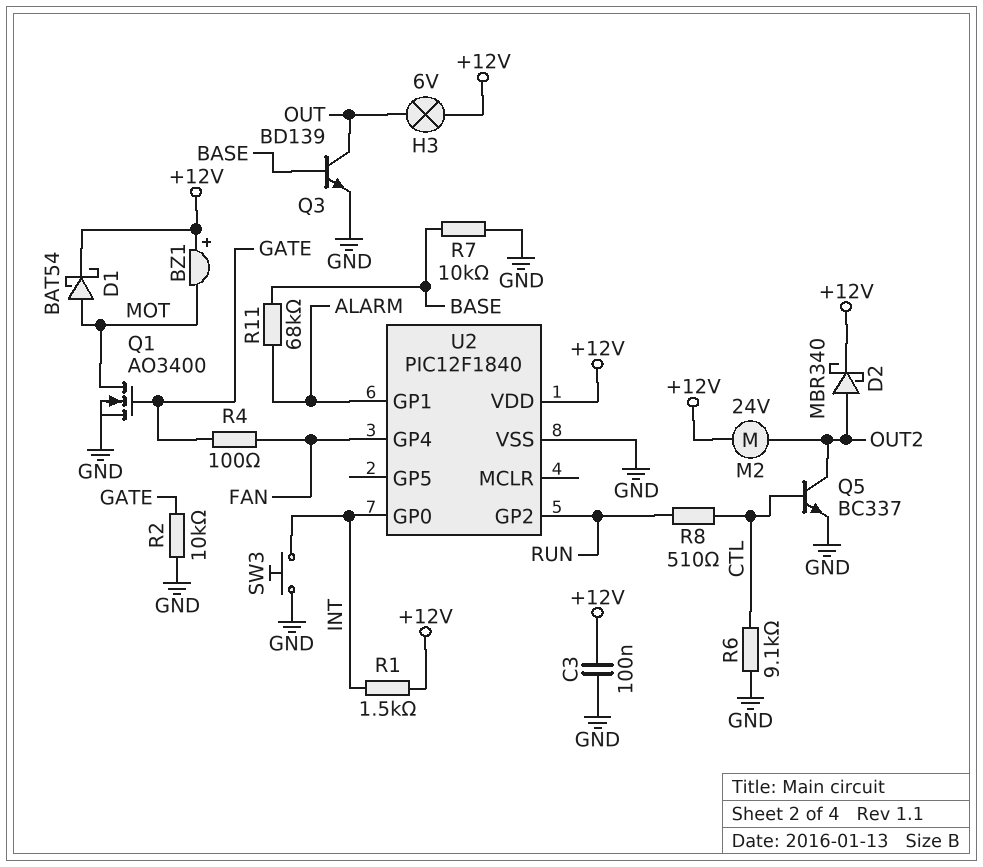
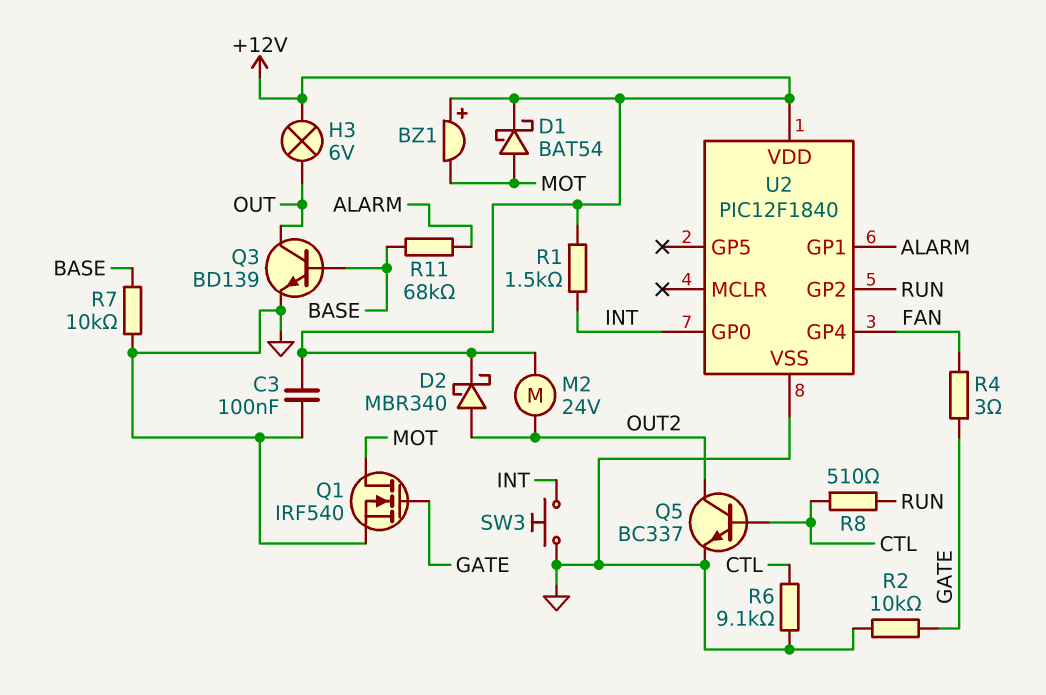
Q1: NMOS AO3400 (G GATE, D MOT, S GND) -> NMOS IRF540 (G GATE, D MOT, S GND)
R4: 100 (FAN, GATE) -> 3 (FAN, GATE)

